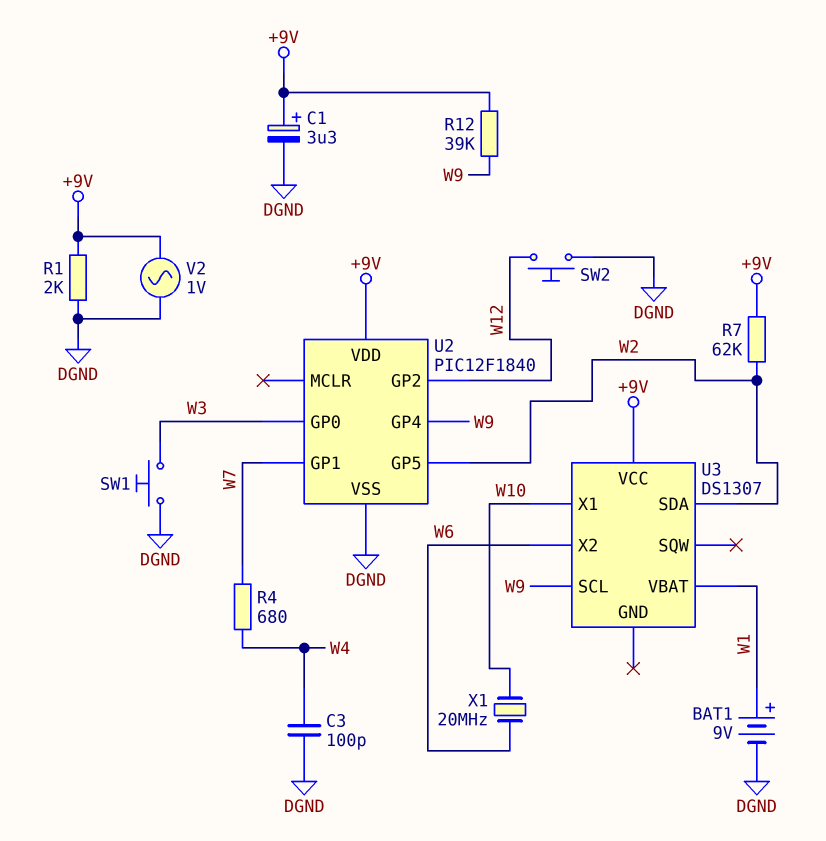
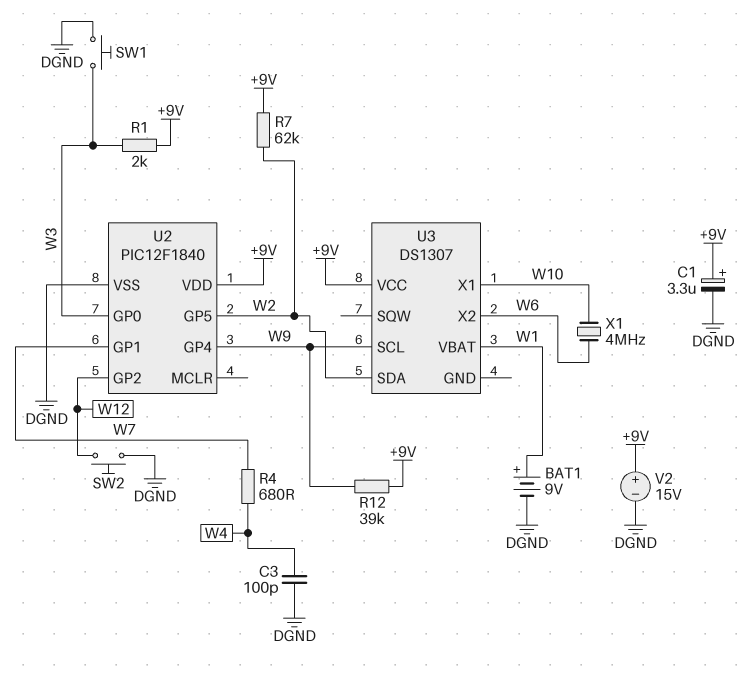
R1: 2k (+9V, DGND) -> 2k (+9V, W3)
V2: AC 1V (+9V, DGND) -> 15V (plus +9V, minus DGND)
X1: 20MHz (W6, W10) -> 4MHz (W6, W10)

